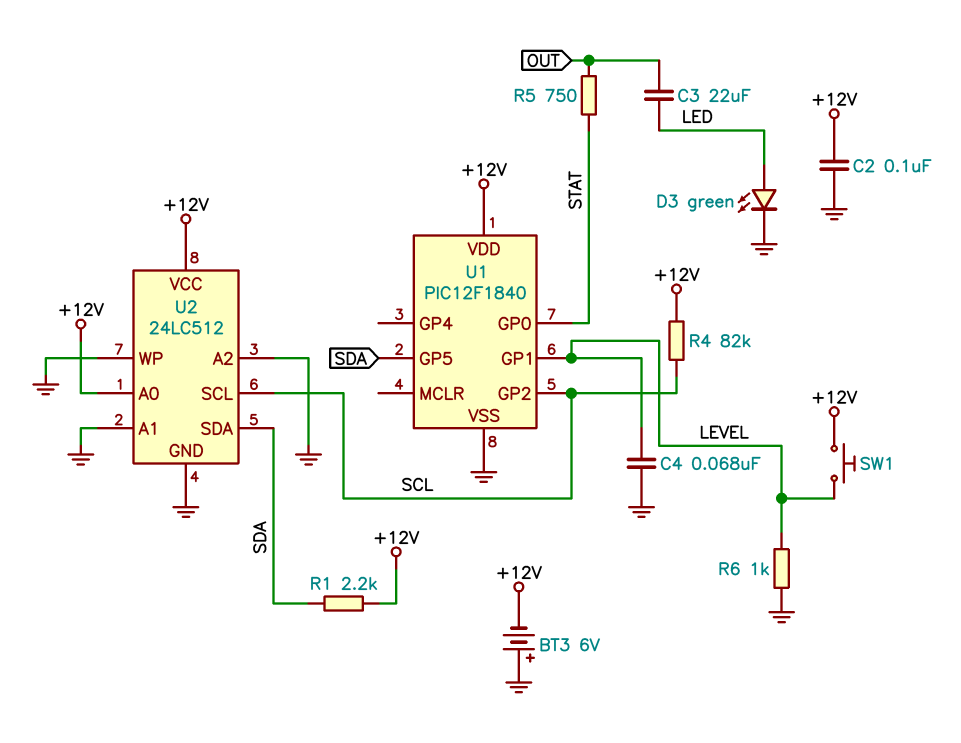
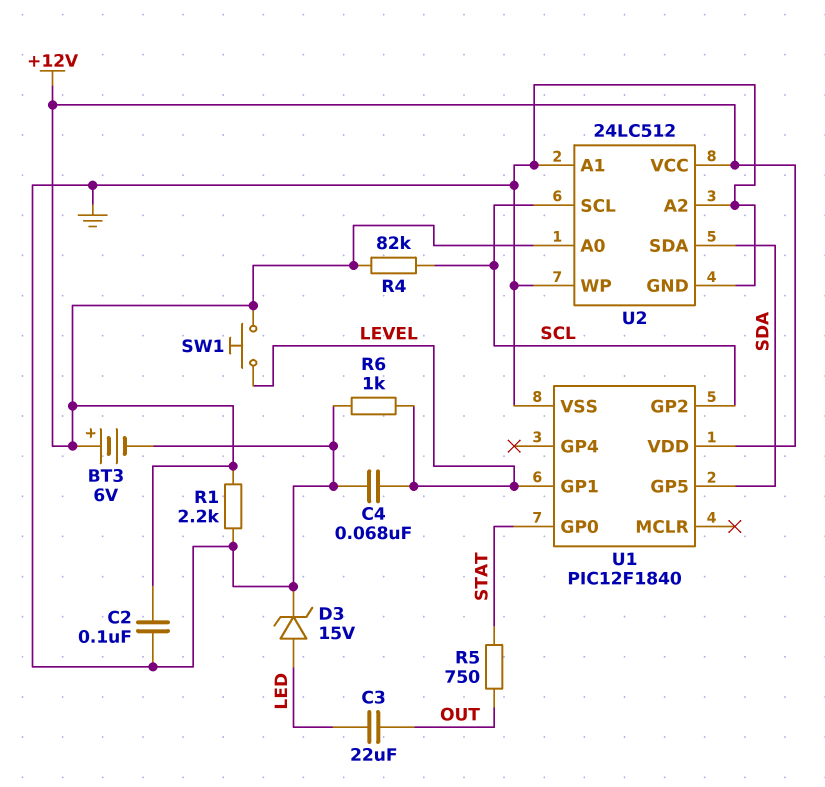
BT3: 6V (plus GND, minus +12V) -> 6V (plus +12V, minus GND)
D3: LED green (A LED, K GND) -> zener 15V (A LED, K GND)
R1: 2.2k (+12V, SDA) -> 2.2k (+12V, GND)

